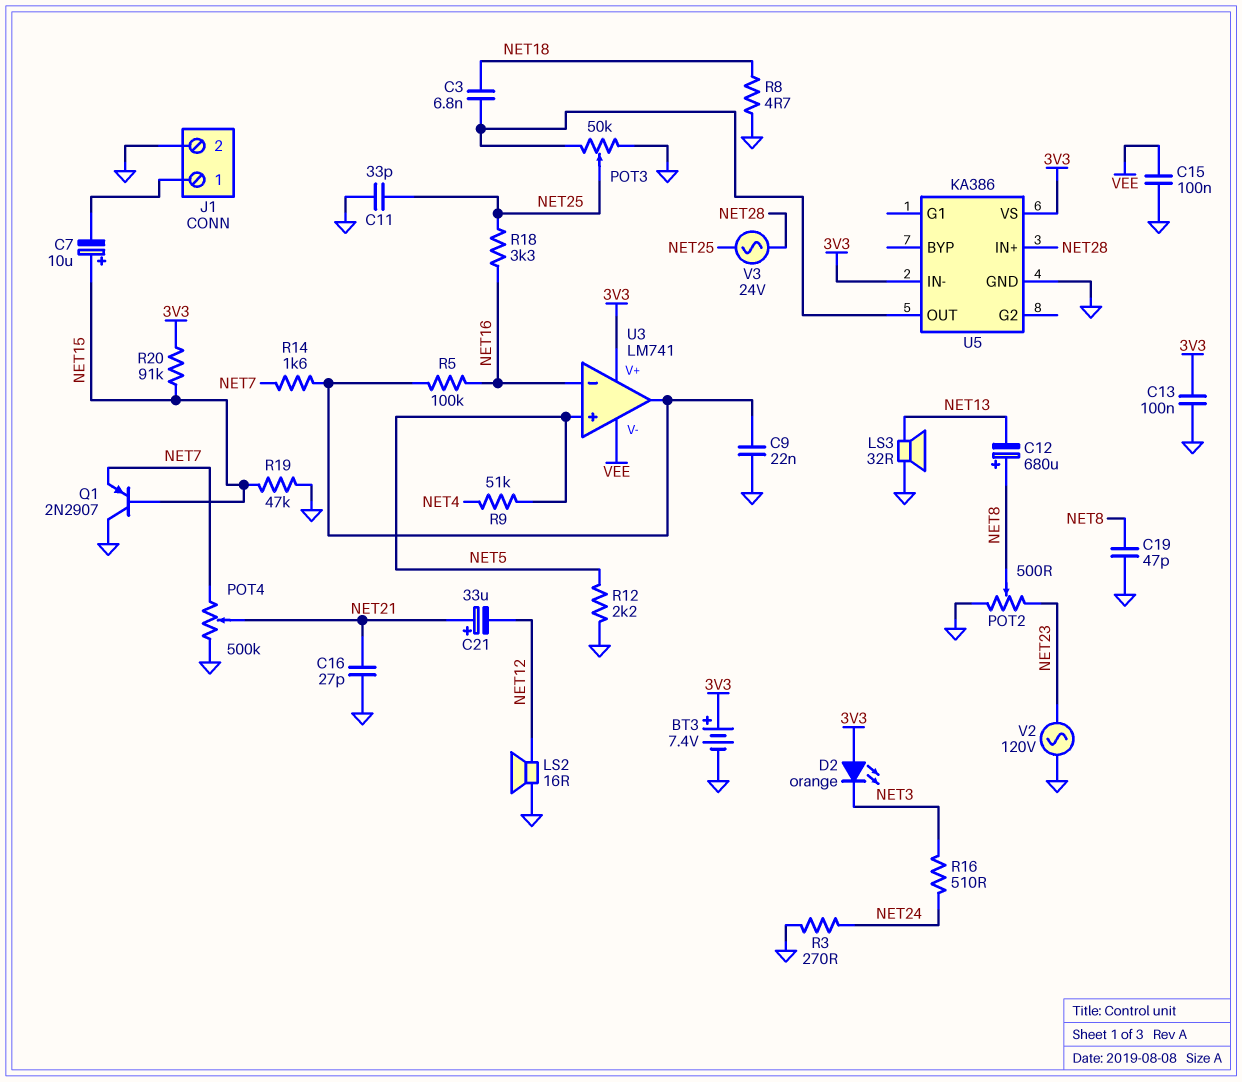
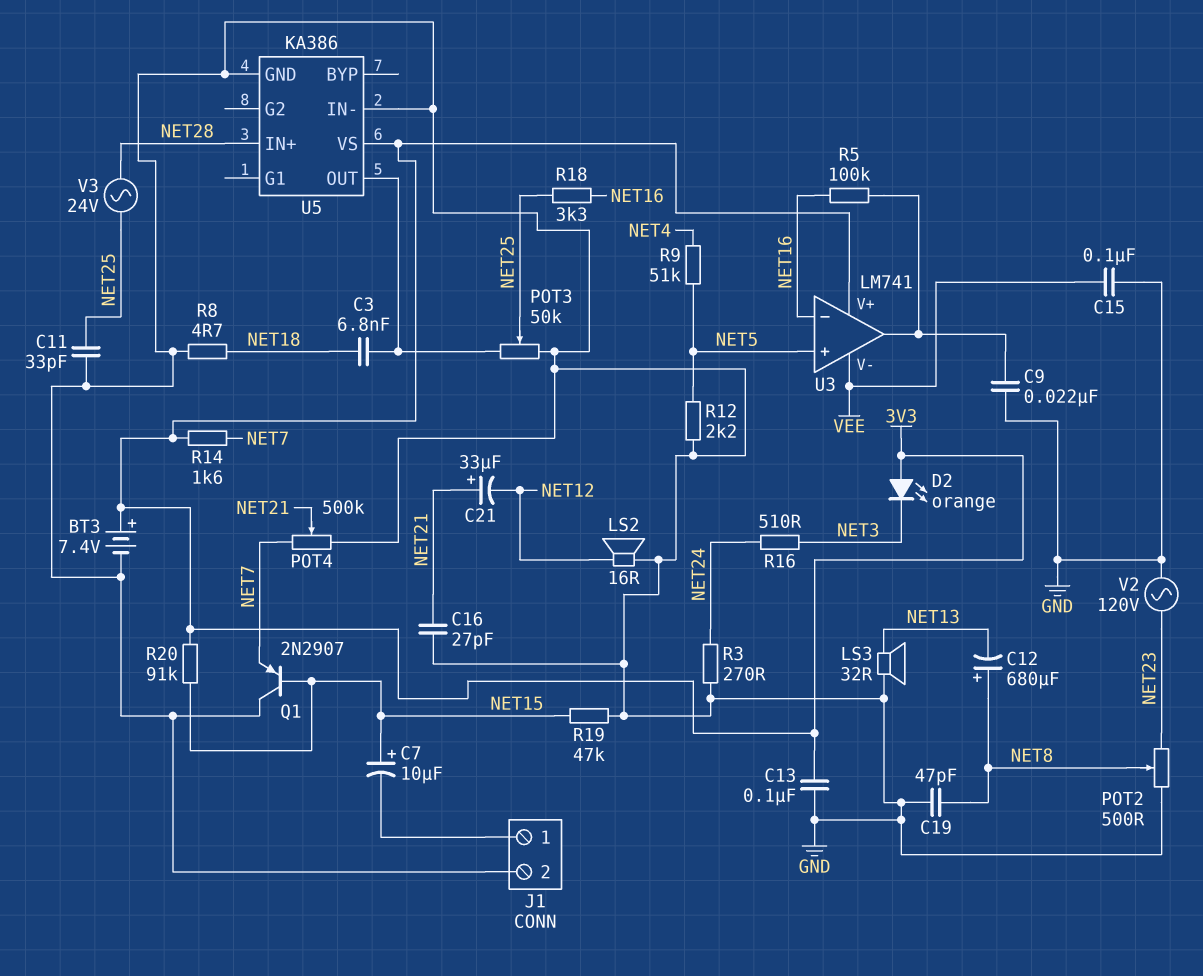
R14: 1.6k (NET7, U3/out) -> 1.6k (3V3, NET7)
U5 pin IN-: 3V3 -> GND

